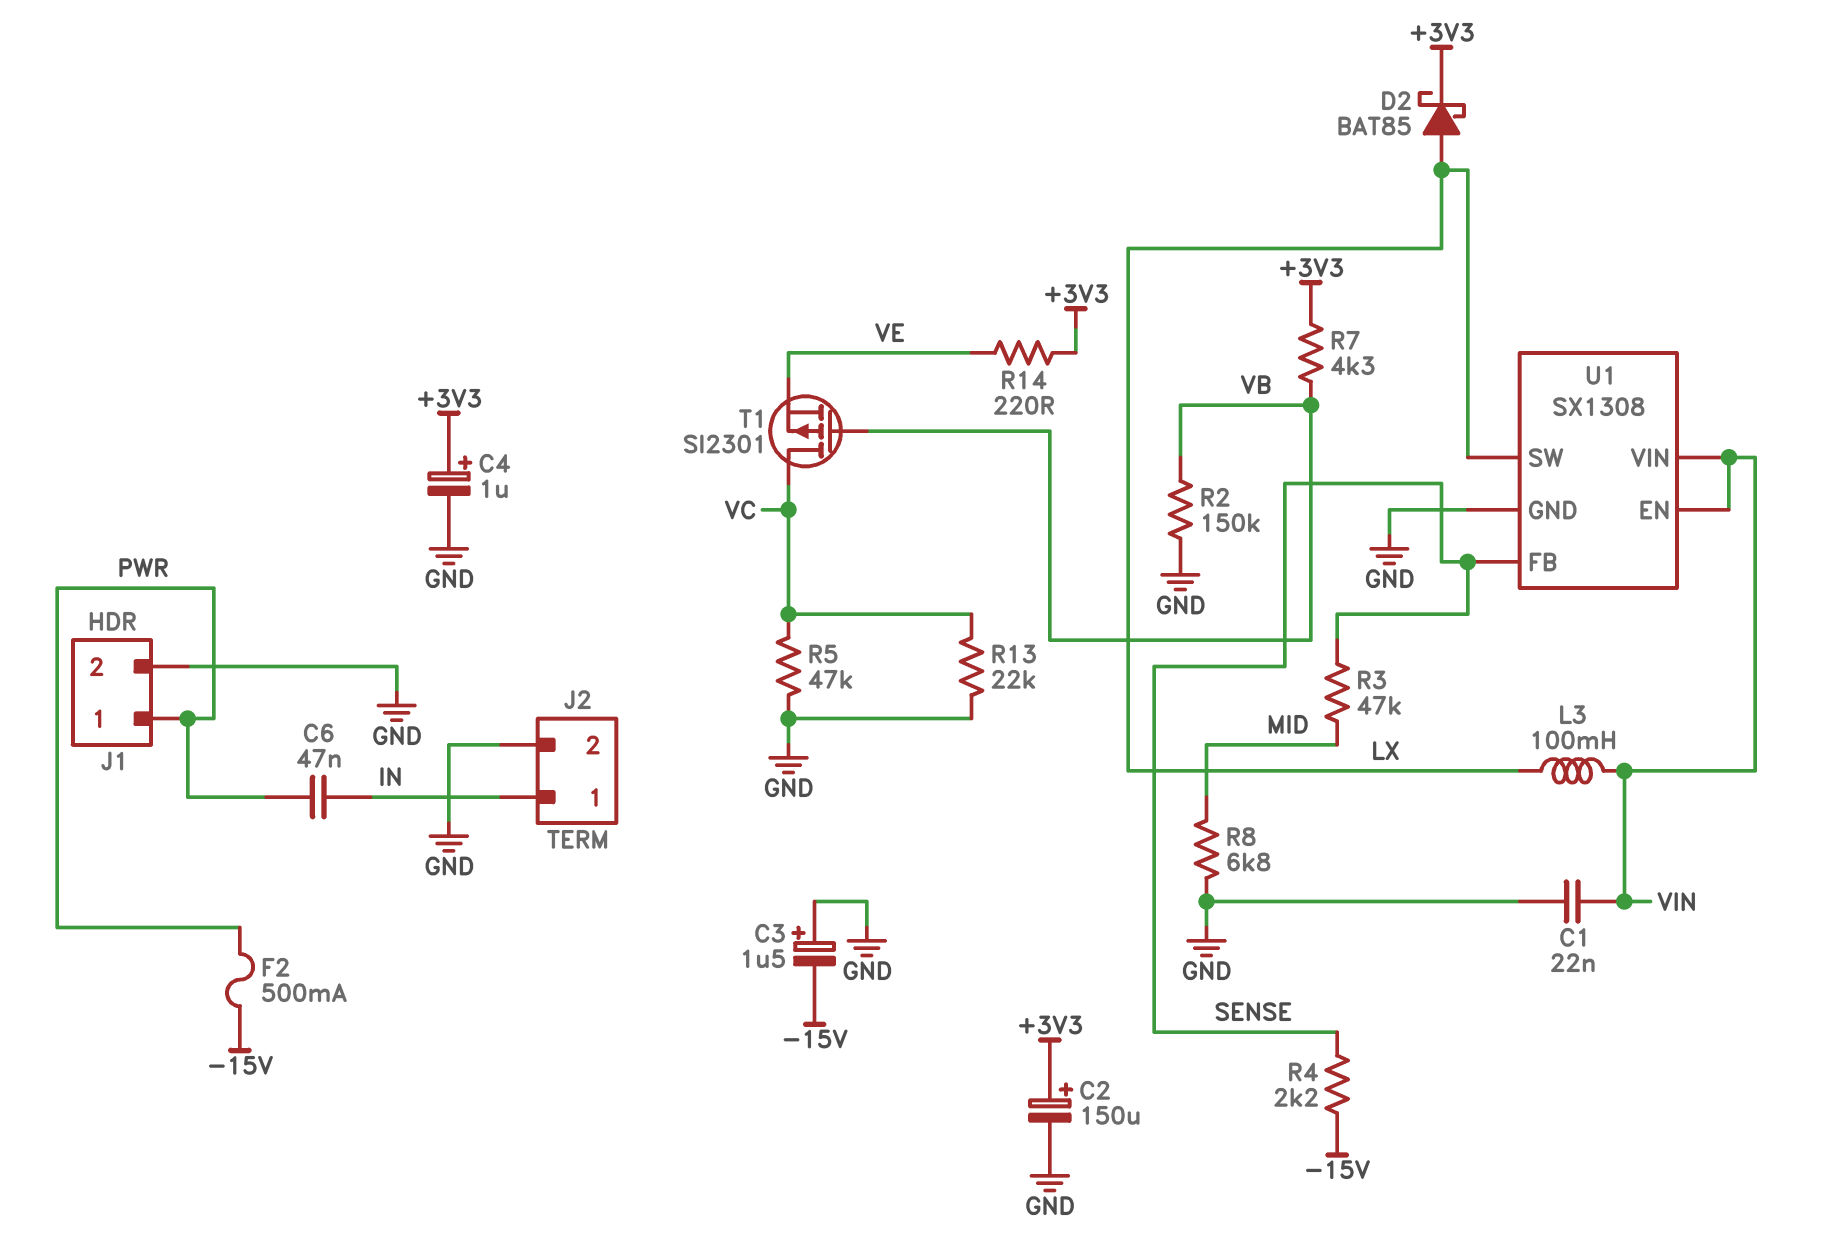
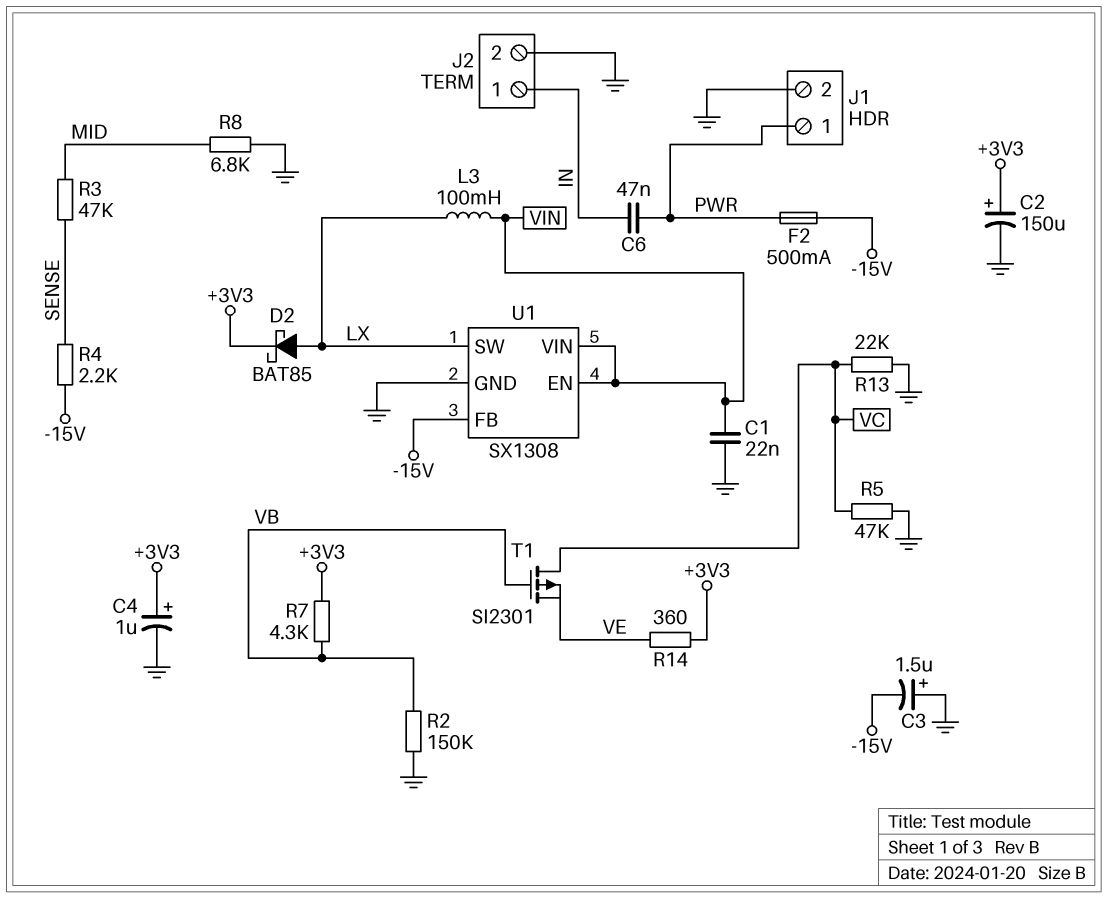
R14: 220 (+3V3, VE) -> 360 (+3V3, VE)
U1 pin FB: SENSE -> -15V

